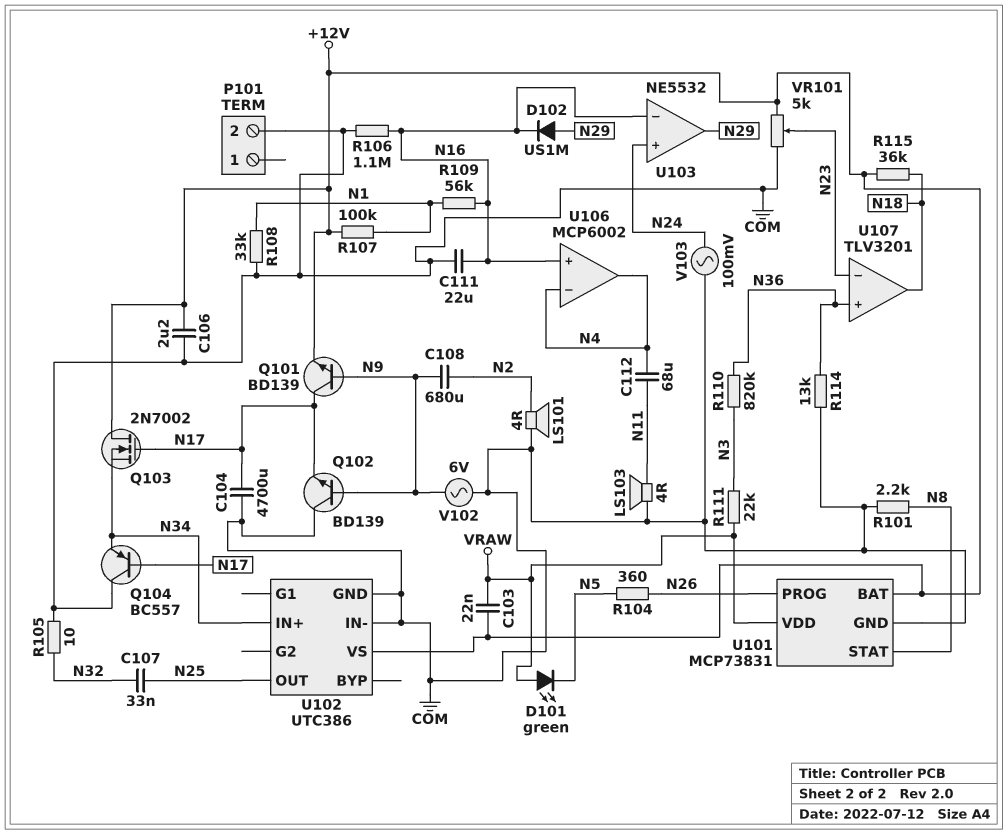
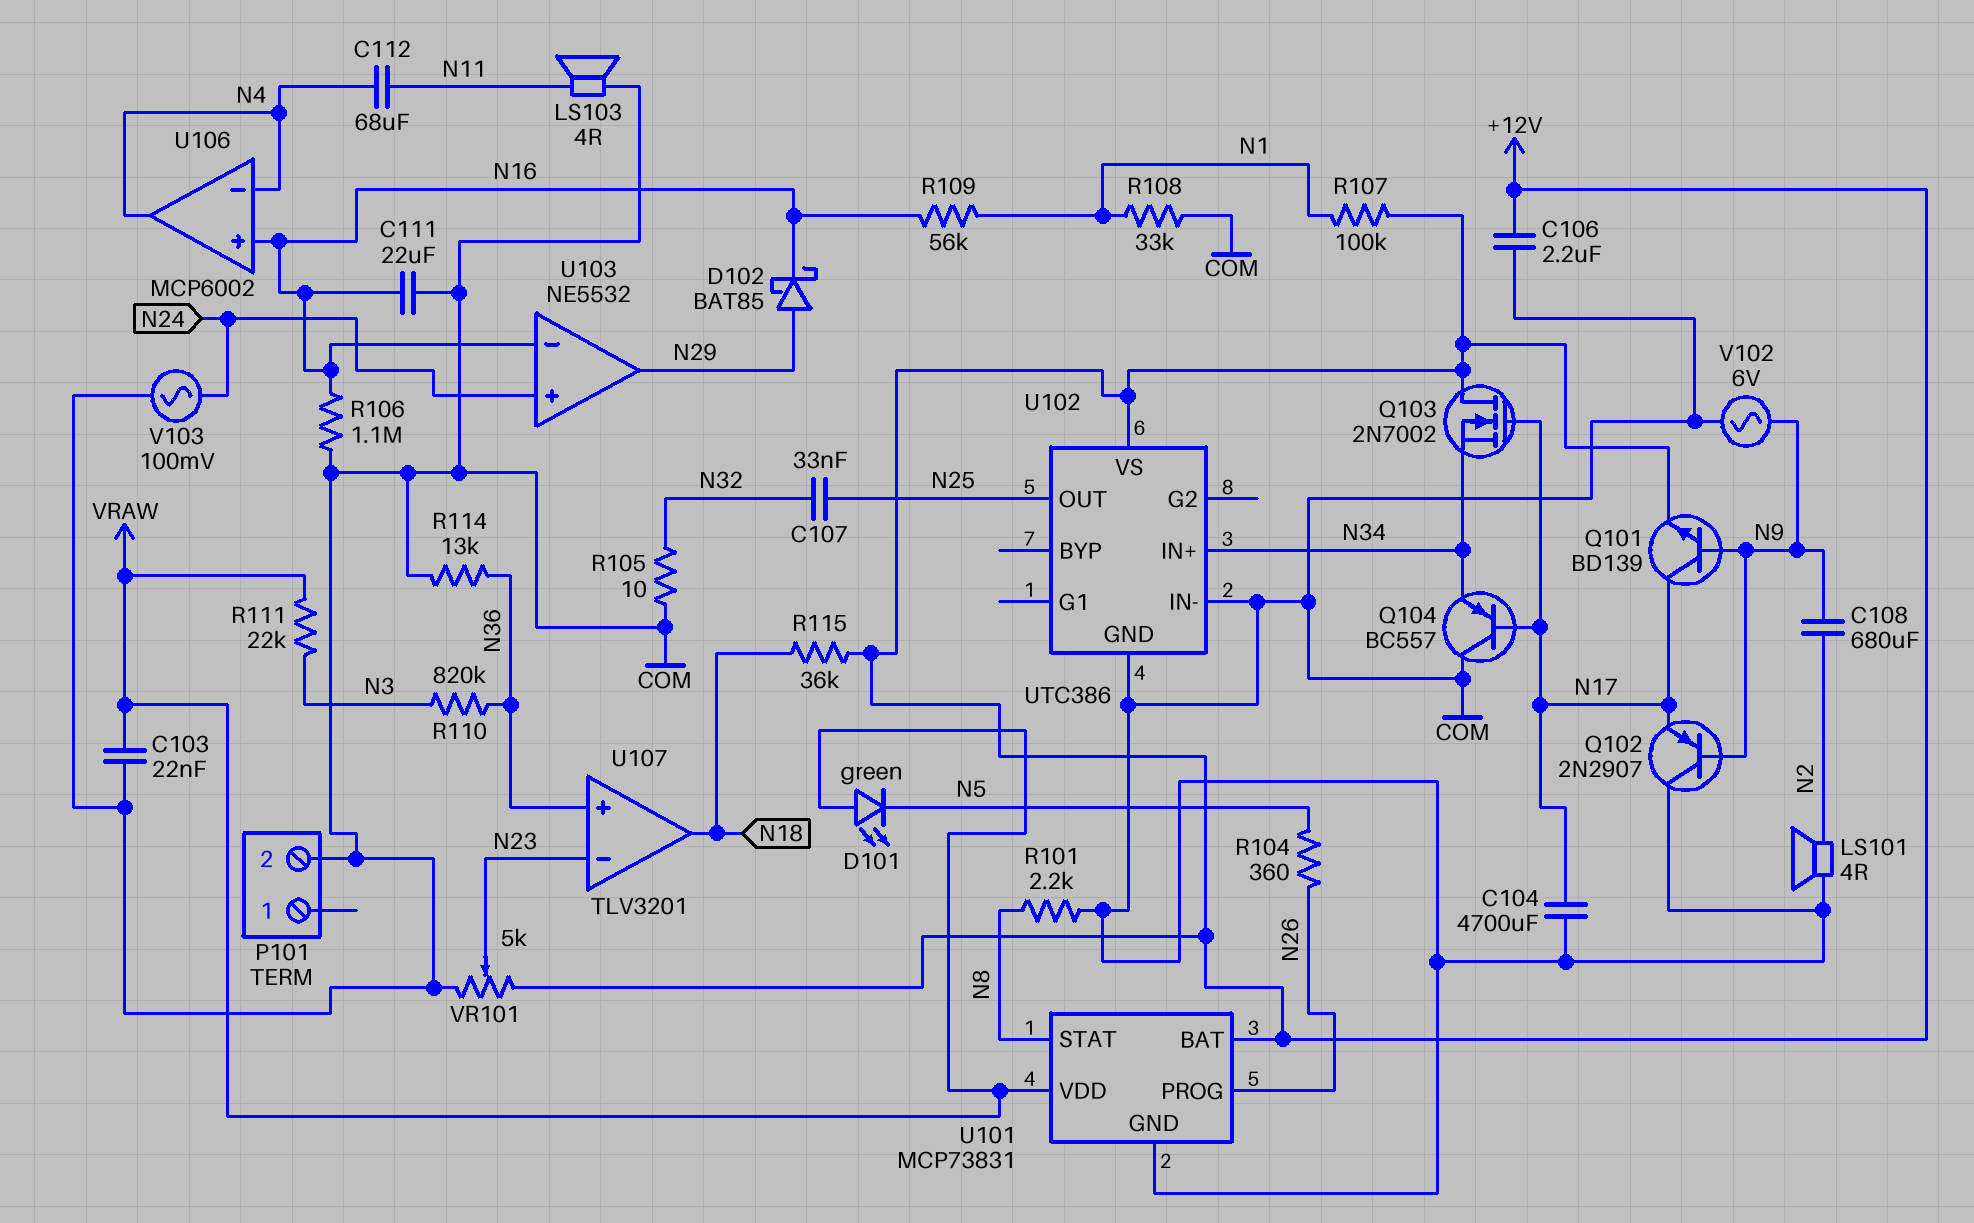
C103: 22nF (+12V, VRAW) -> 22nF (COM, VRAW)
D102: diode US1M (A N29, K N16) -> schottky BAT85 (A N29, K N16)
Q102: NPN BD139 (B N9, C COM, E N17) -> PNP 2N2907 (B N9, C COM, E N17)

